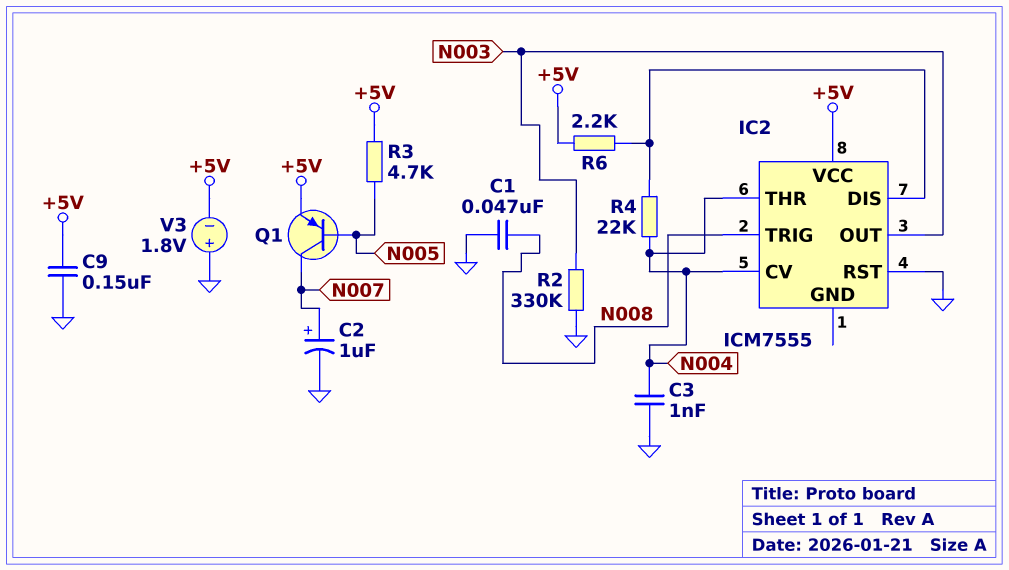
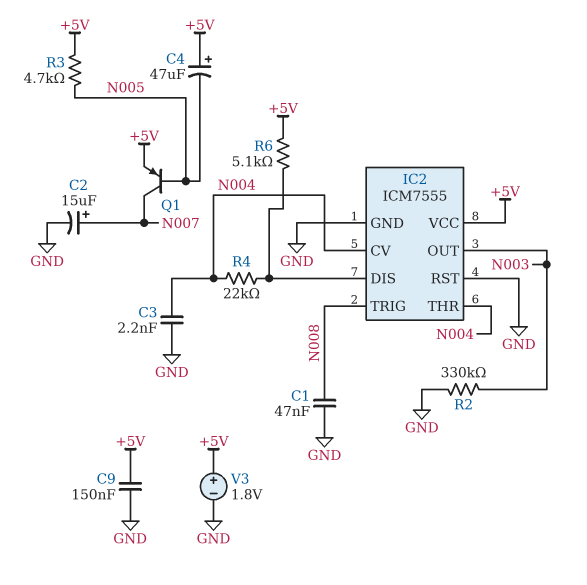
C2: 1uF (plus N007, minus GND) -> 15uF (plus N007, minus GND)
C3: 1nF (GND, N004) -> 2.2nF (GND, N004)
C4: none -> 47uF (plus +5V, minus N005)
IC2 pin GND: none -> GND
R6: 2.2k (+5V, IC2/DIS) -> 5.1k (+5V, IC2/DIS)
V3: 1.8V (plus GND, minus +5V) -> 1.8V (plus +5V, minus GND)

